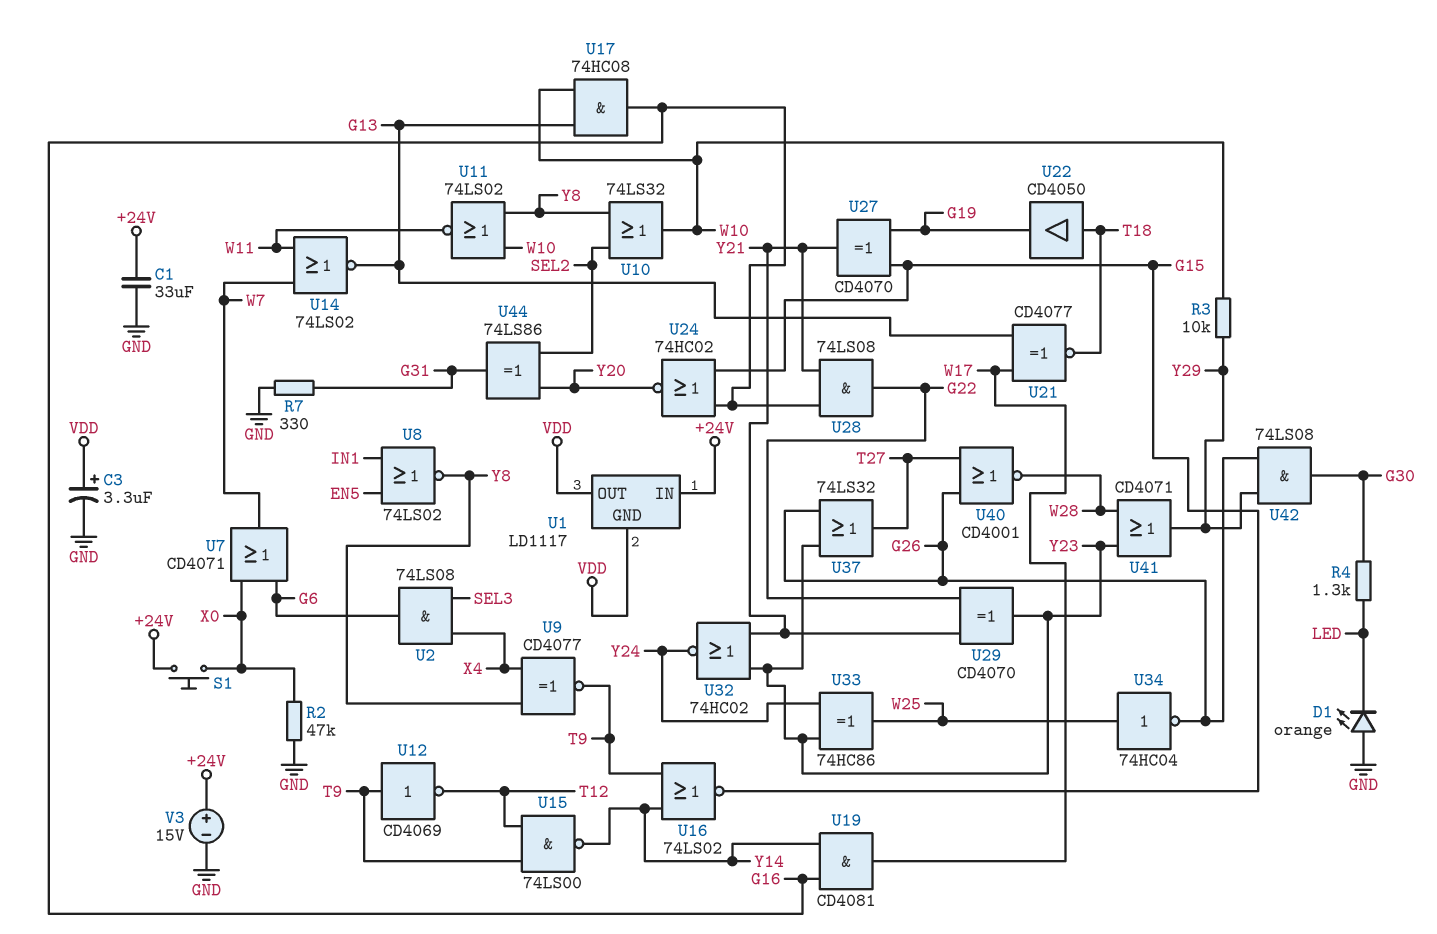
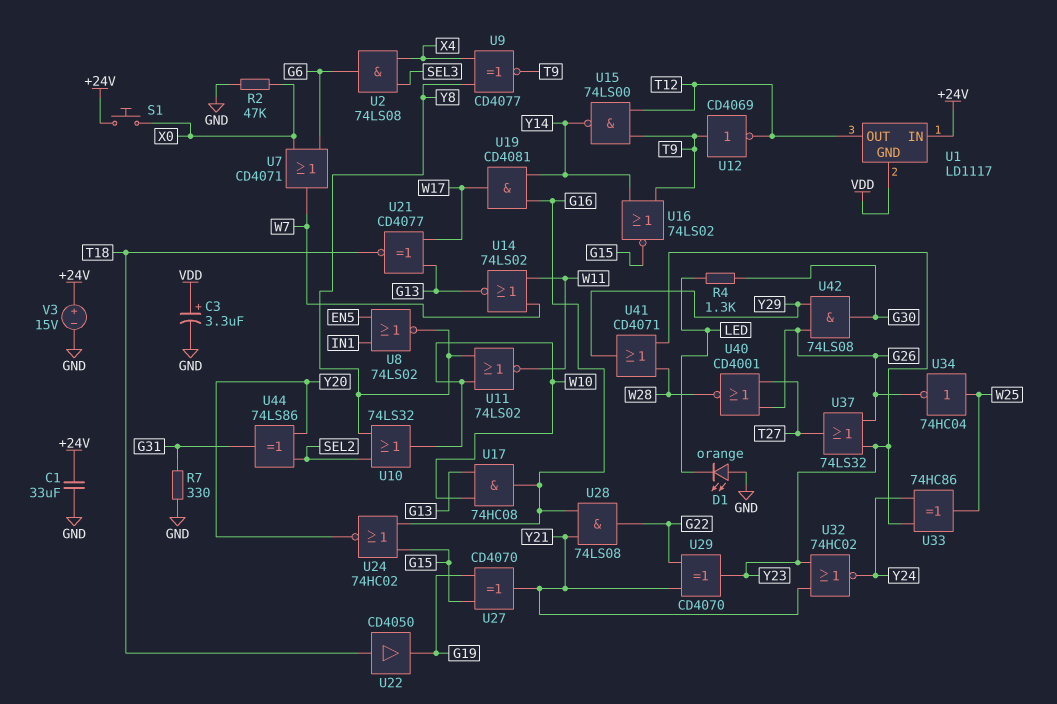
R3: 10k (W10, Y29) -> none
U1 pin OUT: VDD -> T12

